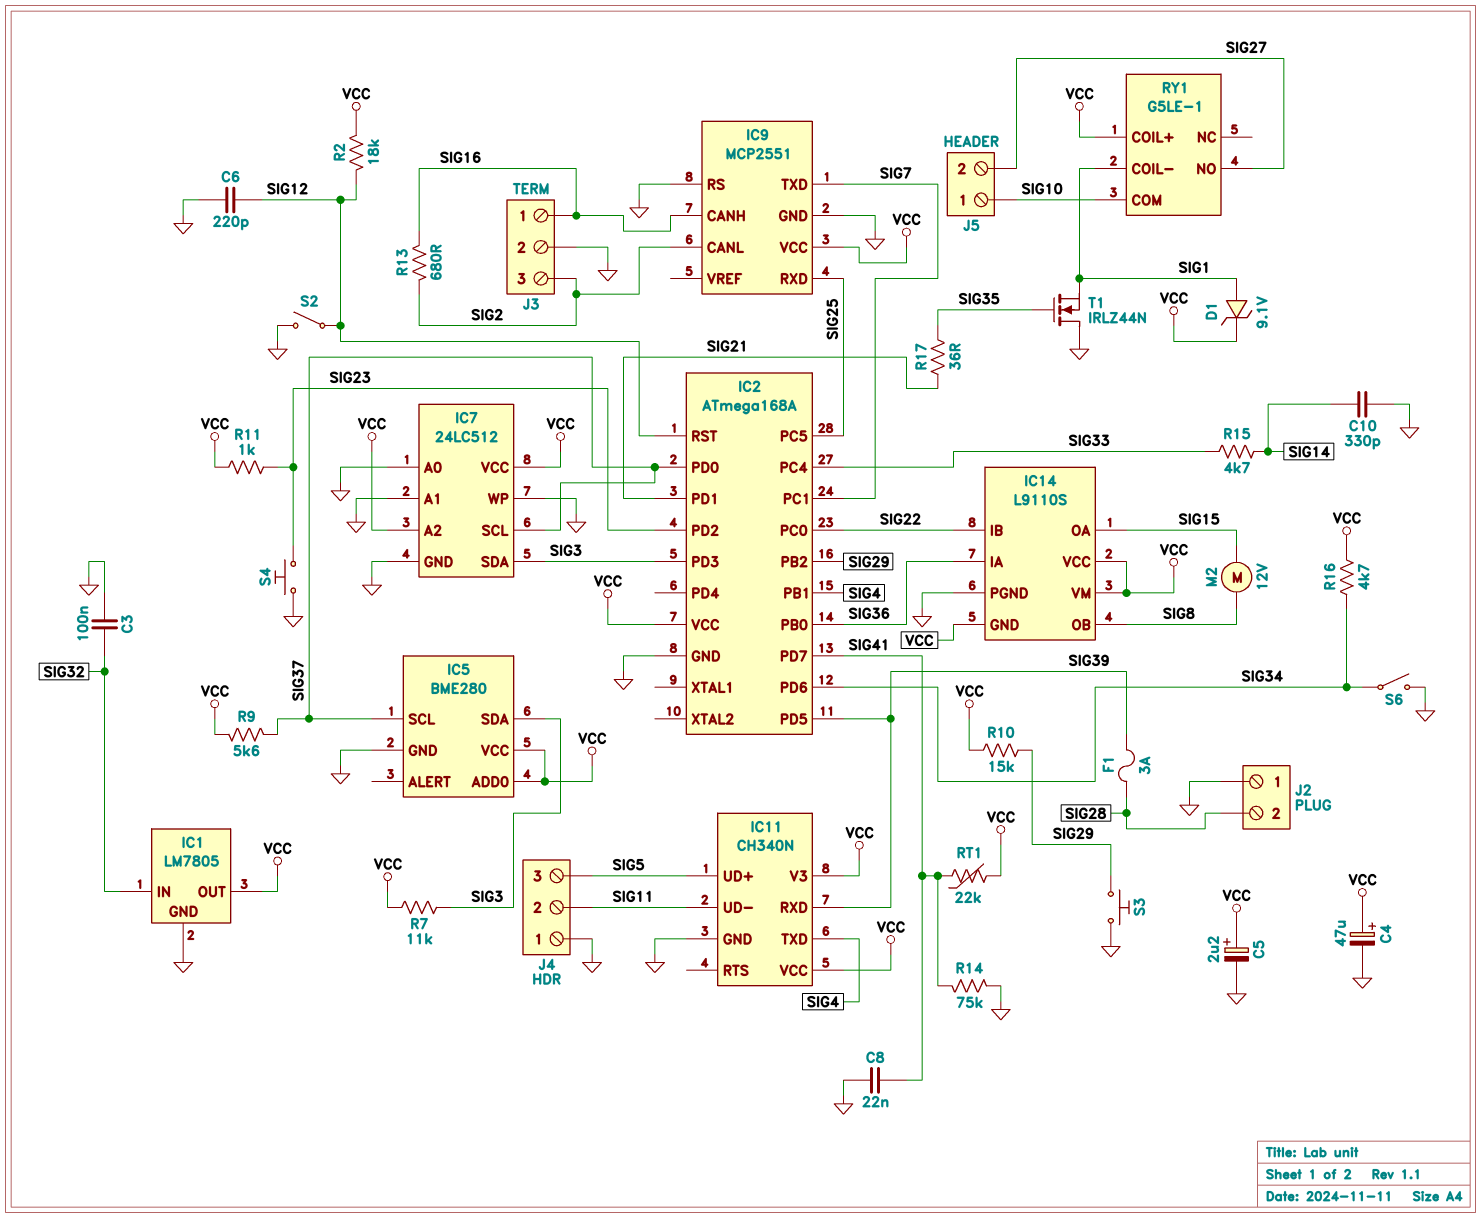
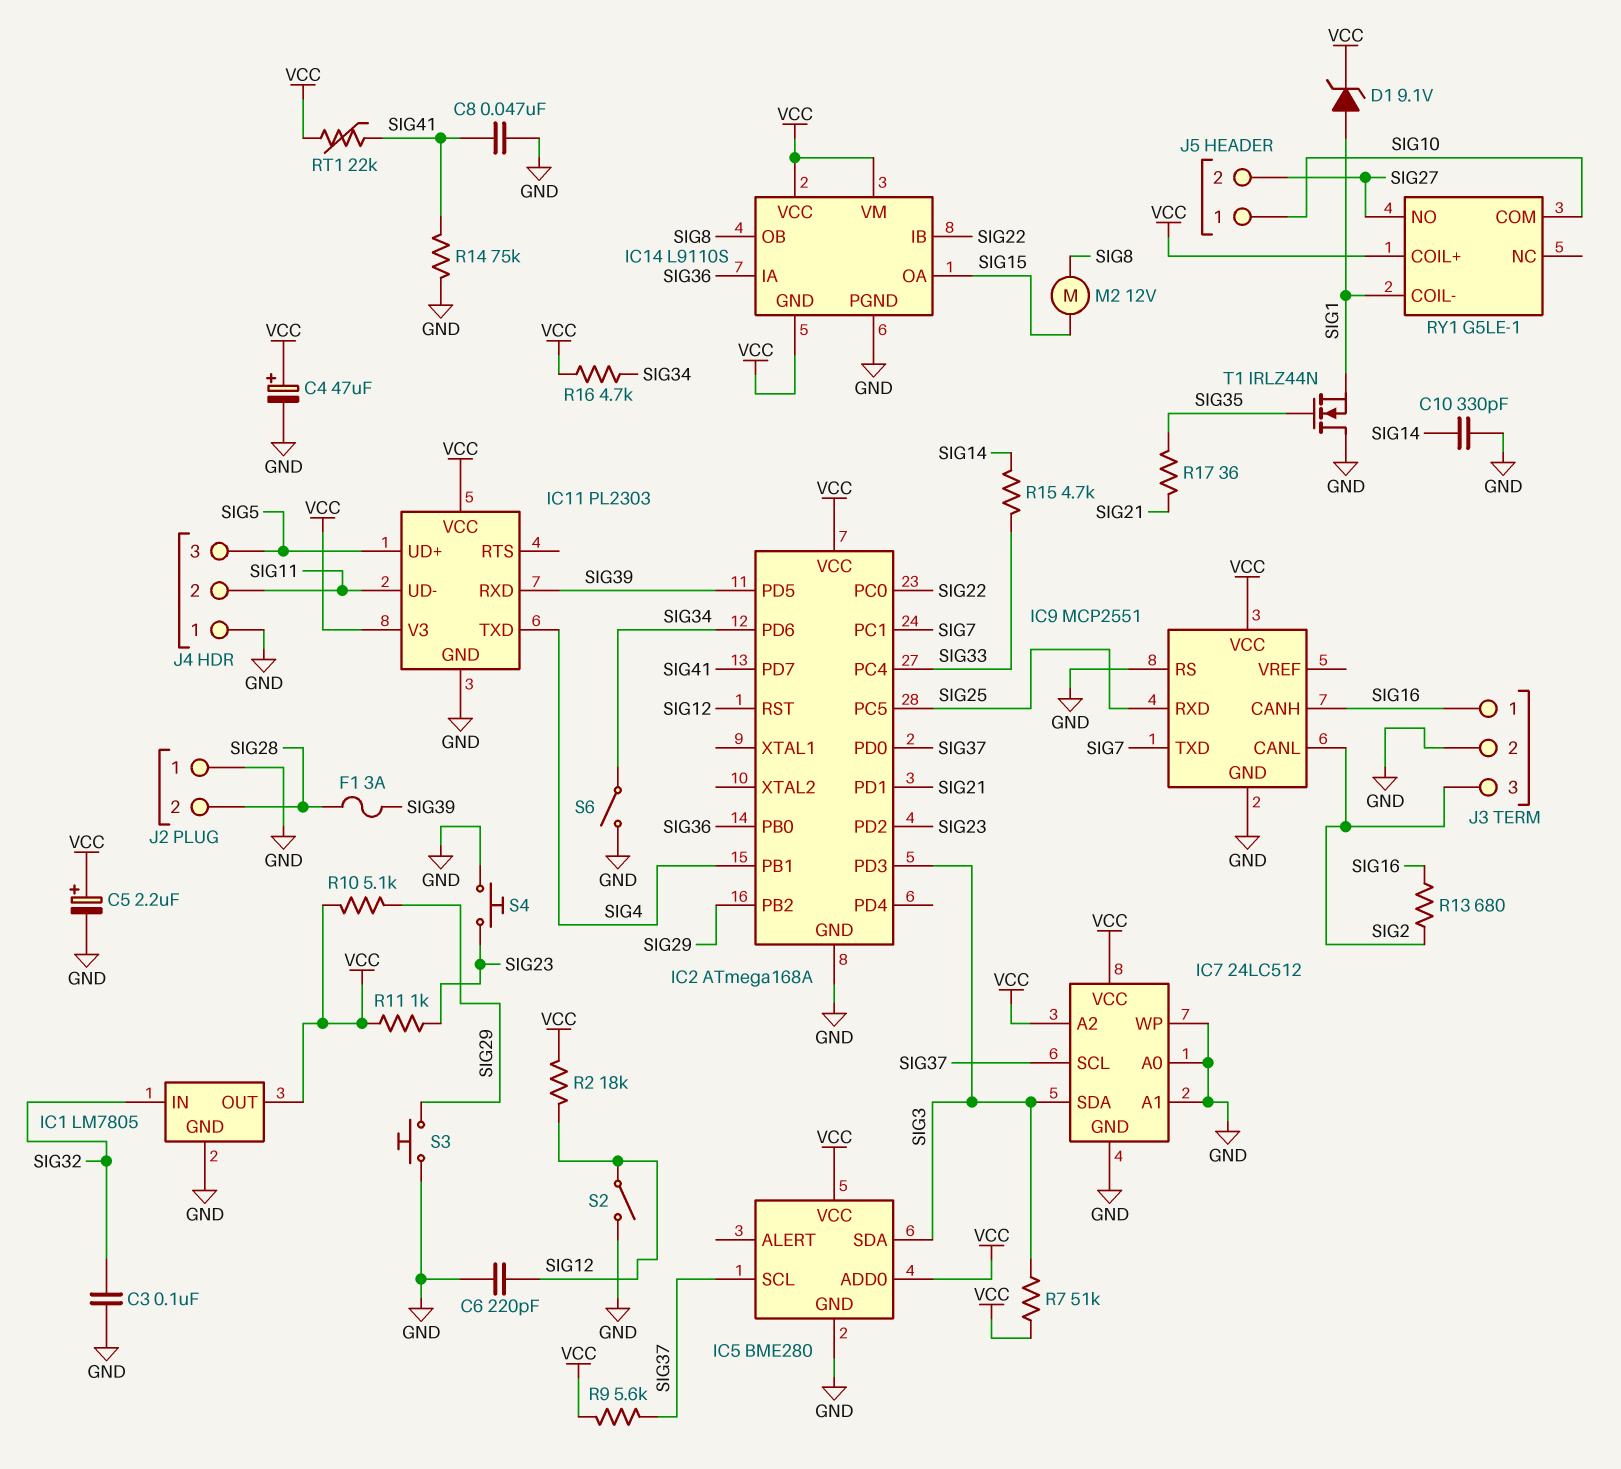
C8: 22nF (GND, SIG41) -> 47nF (GND, SIG41)
IC11: CH340N -> PL2303
R7: 11k (SIG3, VCC) -> 51k (SIG3, VCC)
R10: 15k (SIG29, VCC) -> 5.1k (SIG29, VCC)

